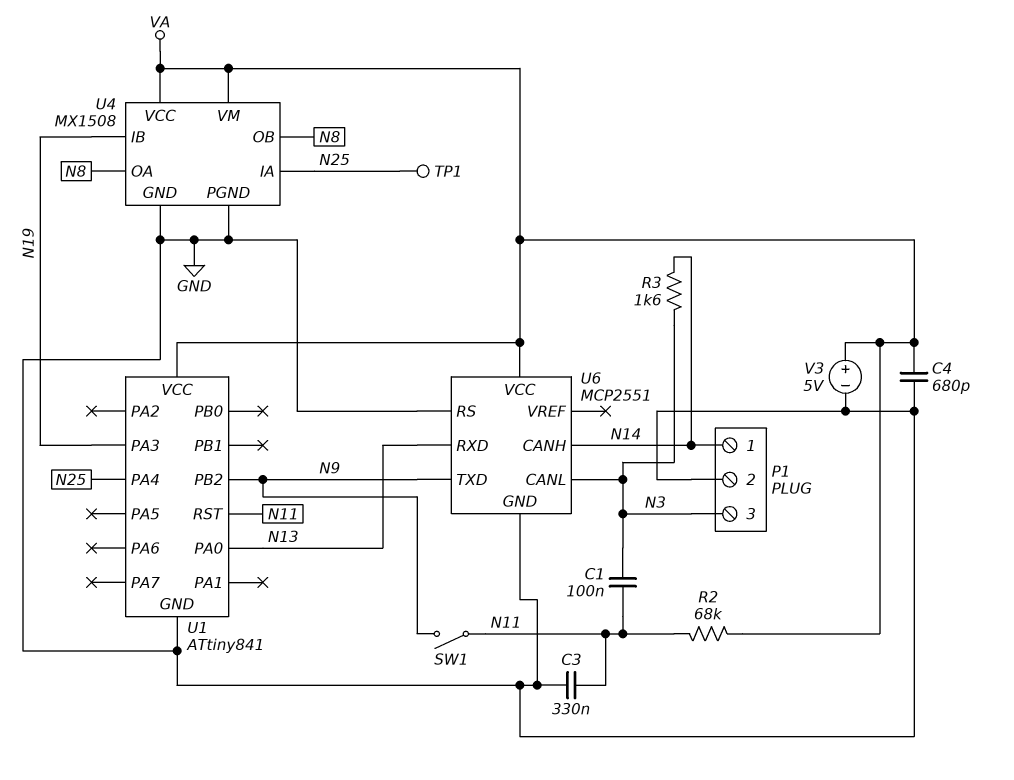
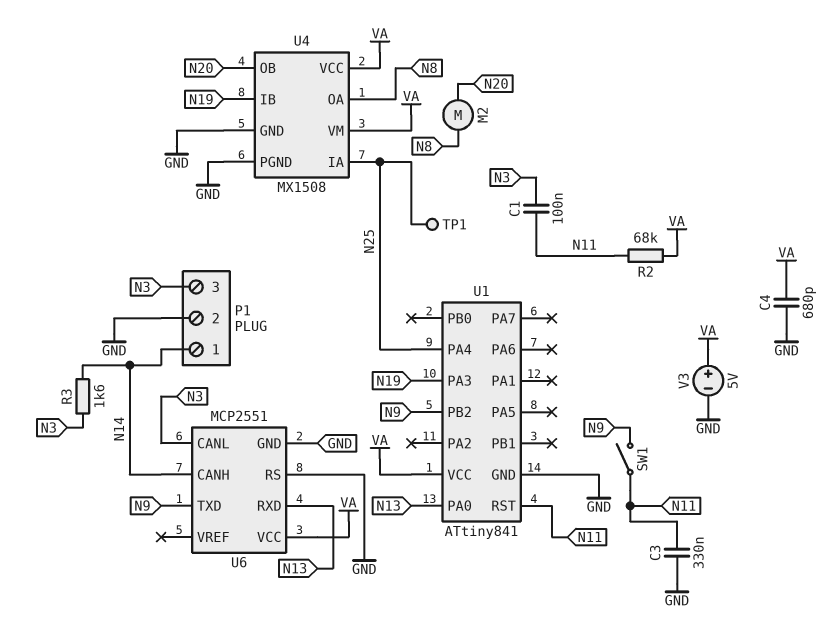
M2: none -> motor (N8, N20)
U4 pin OB: N8 -> N20

